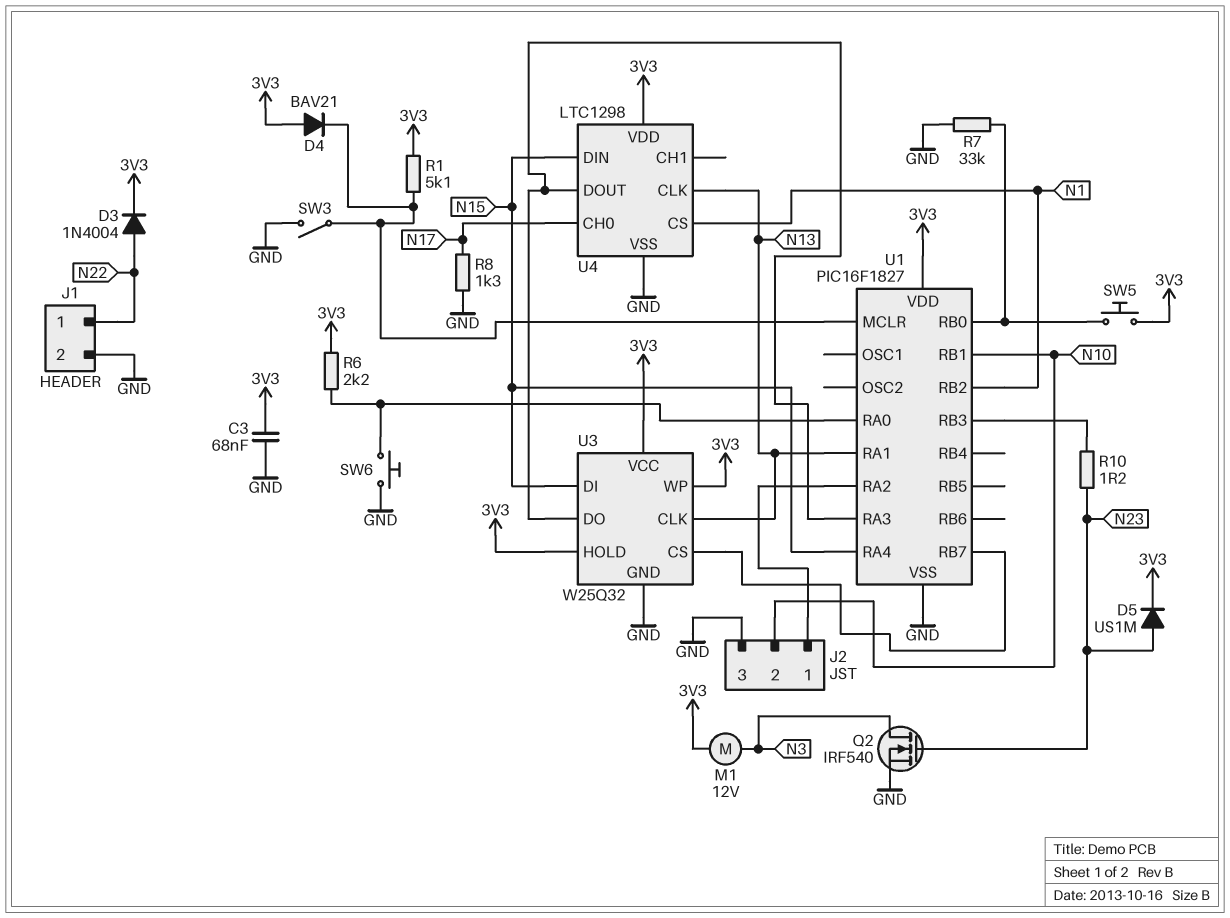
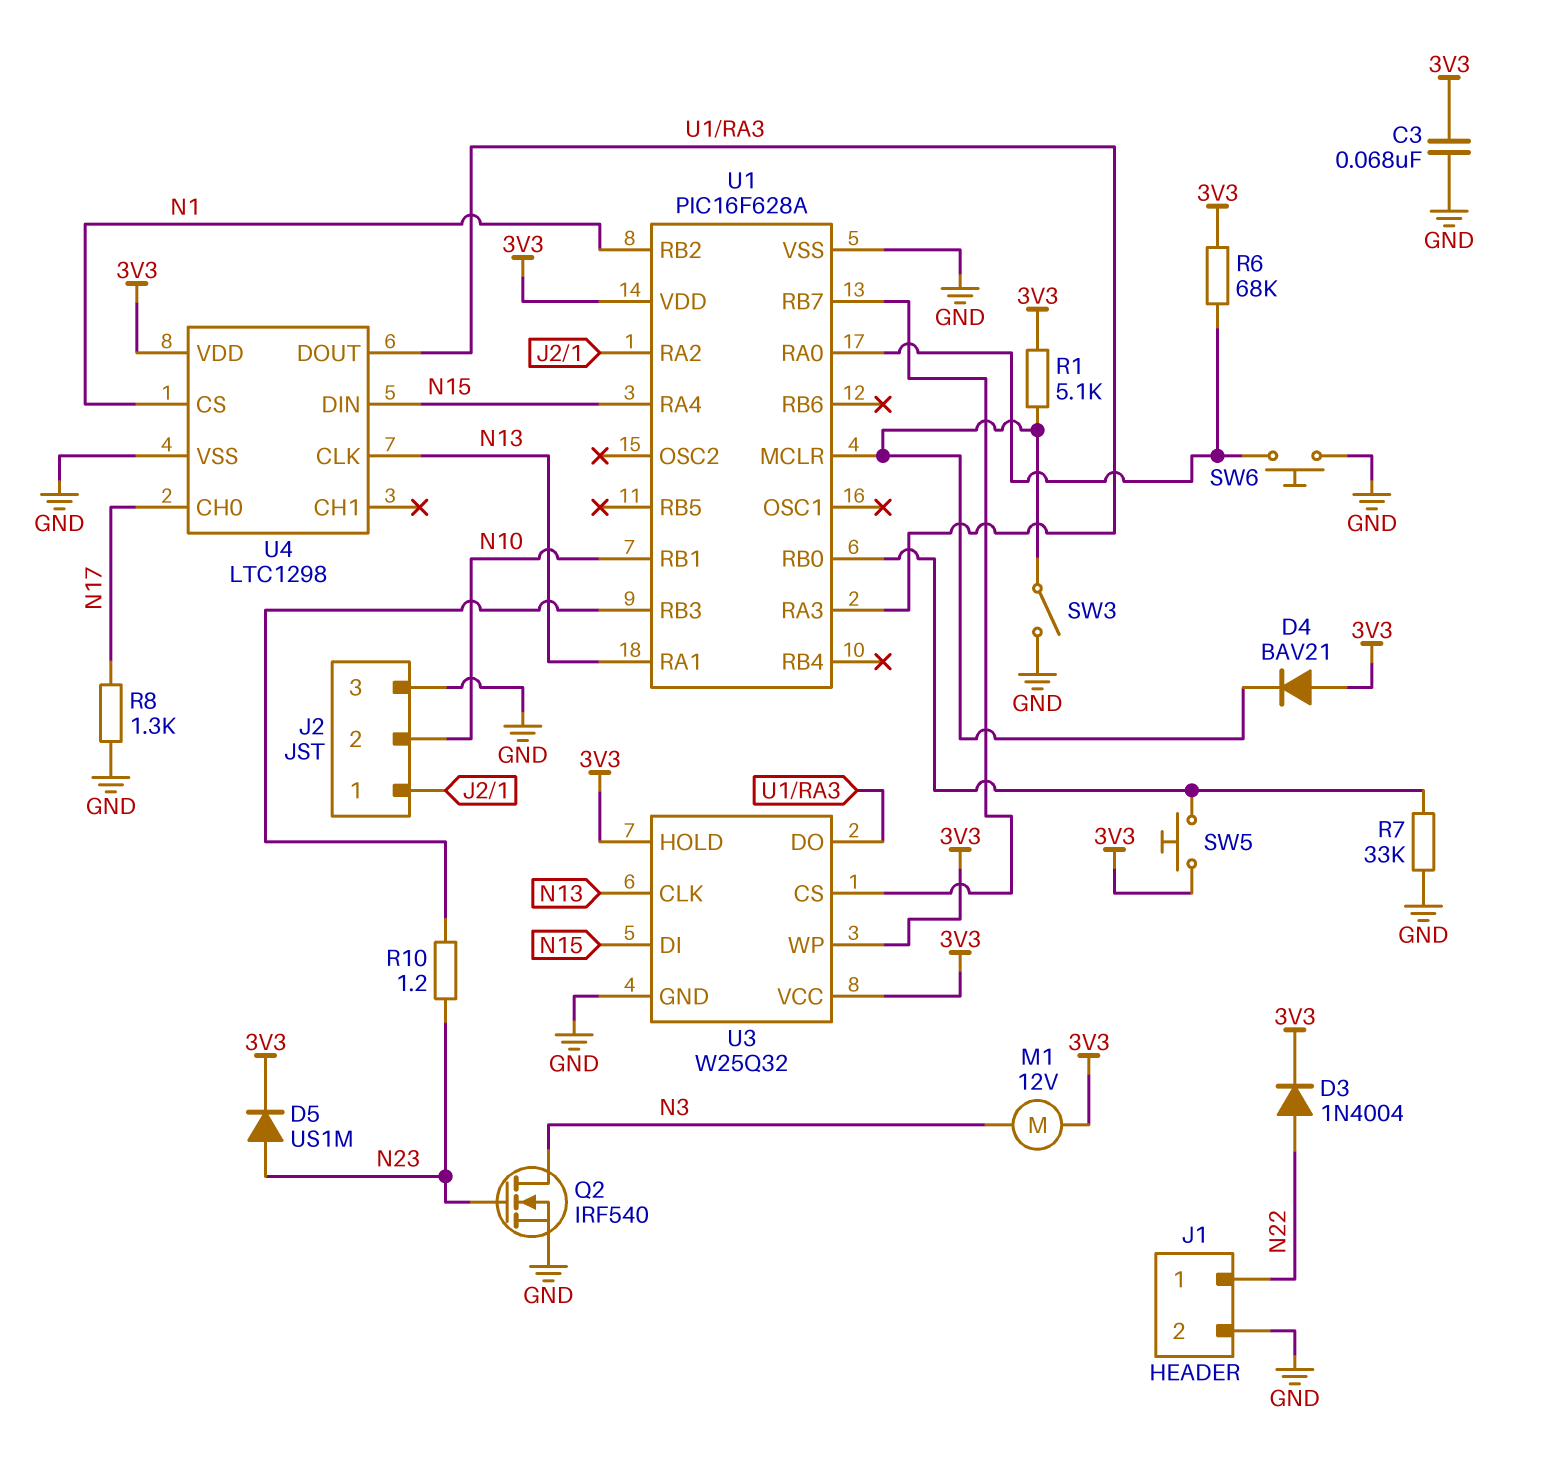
R6: 2.2k (3V3, U1/RA0) -> 68k (3V3, U1/RA0)
U1: PIC16F1827 -> PIC16F628A

